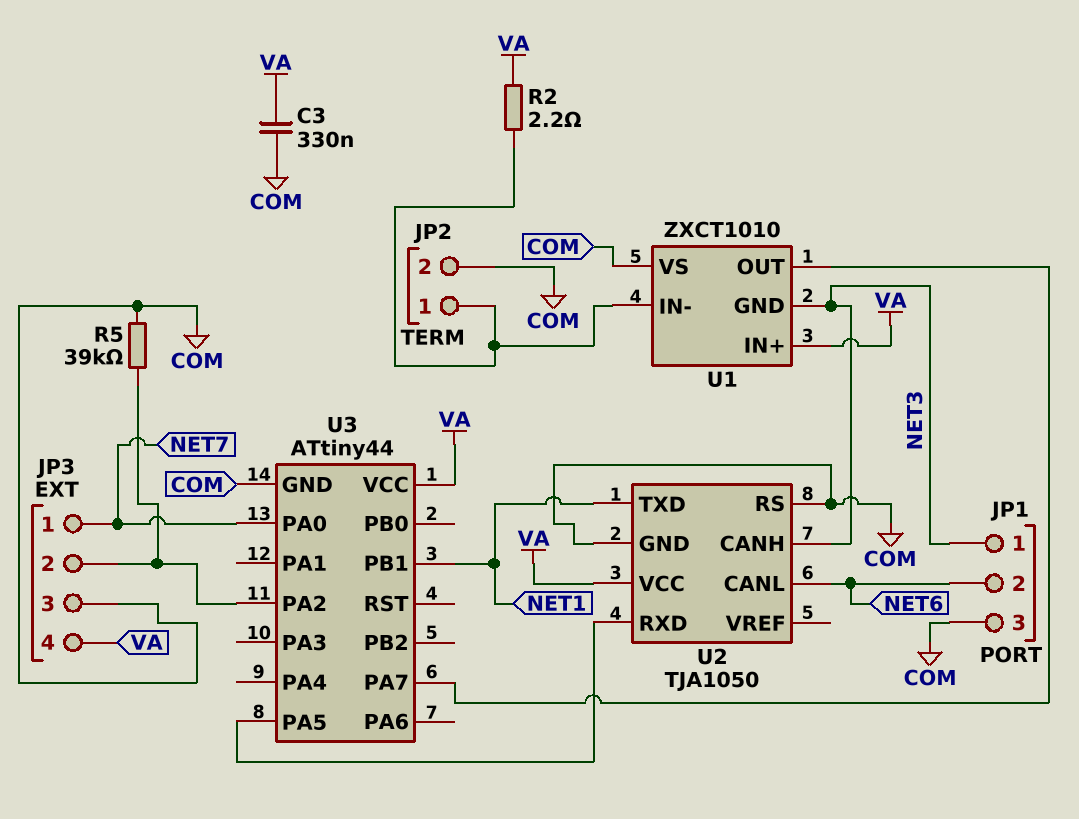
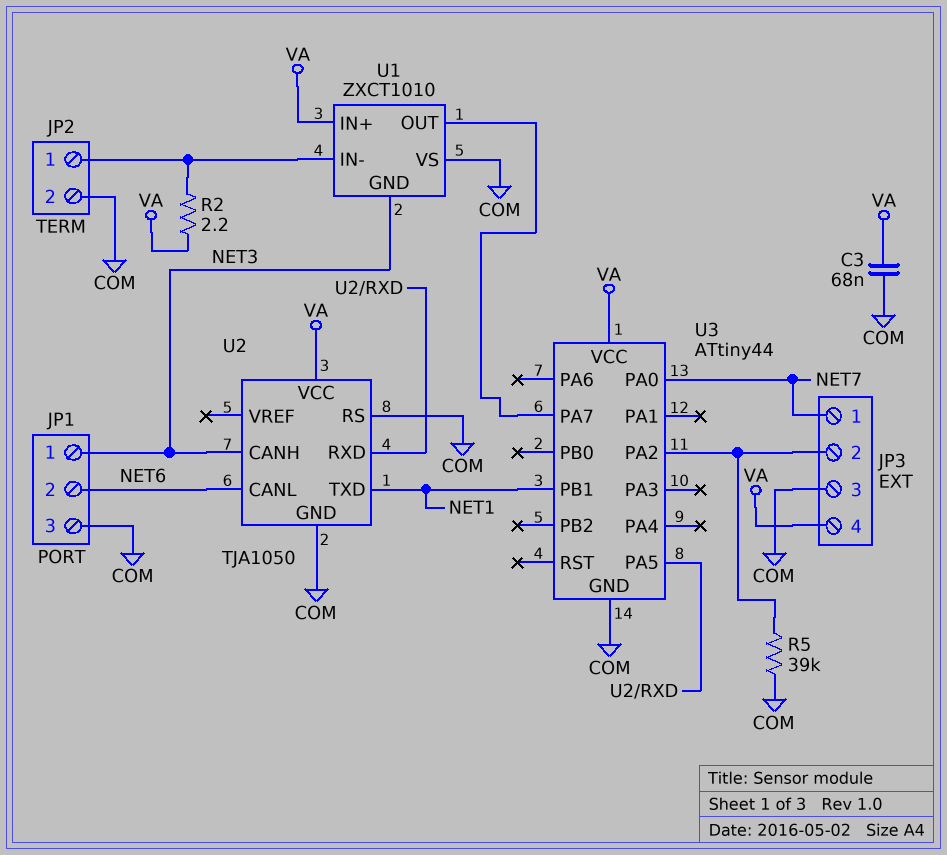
C3: 330nF (COM, VA) -> 68nF (COM, VA)

